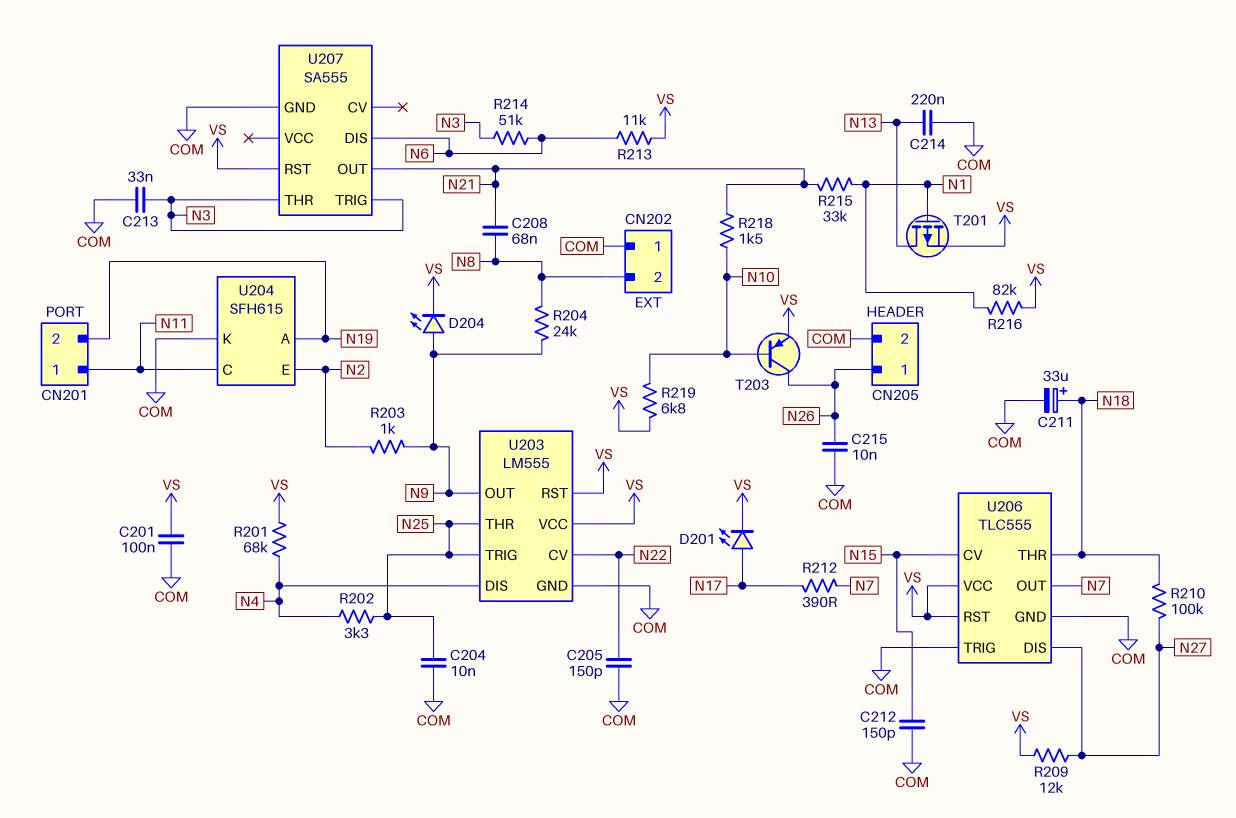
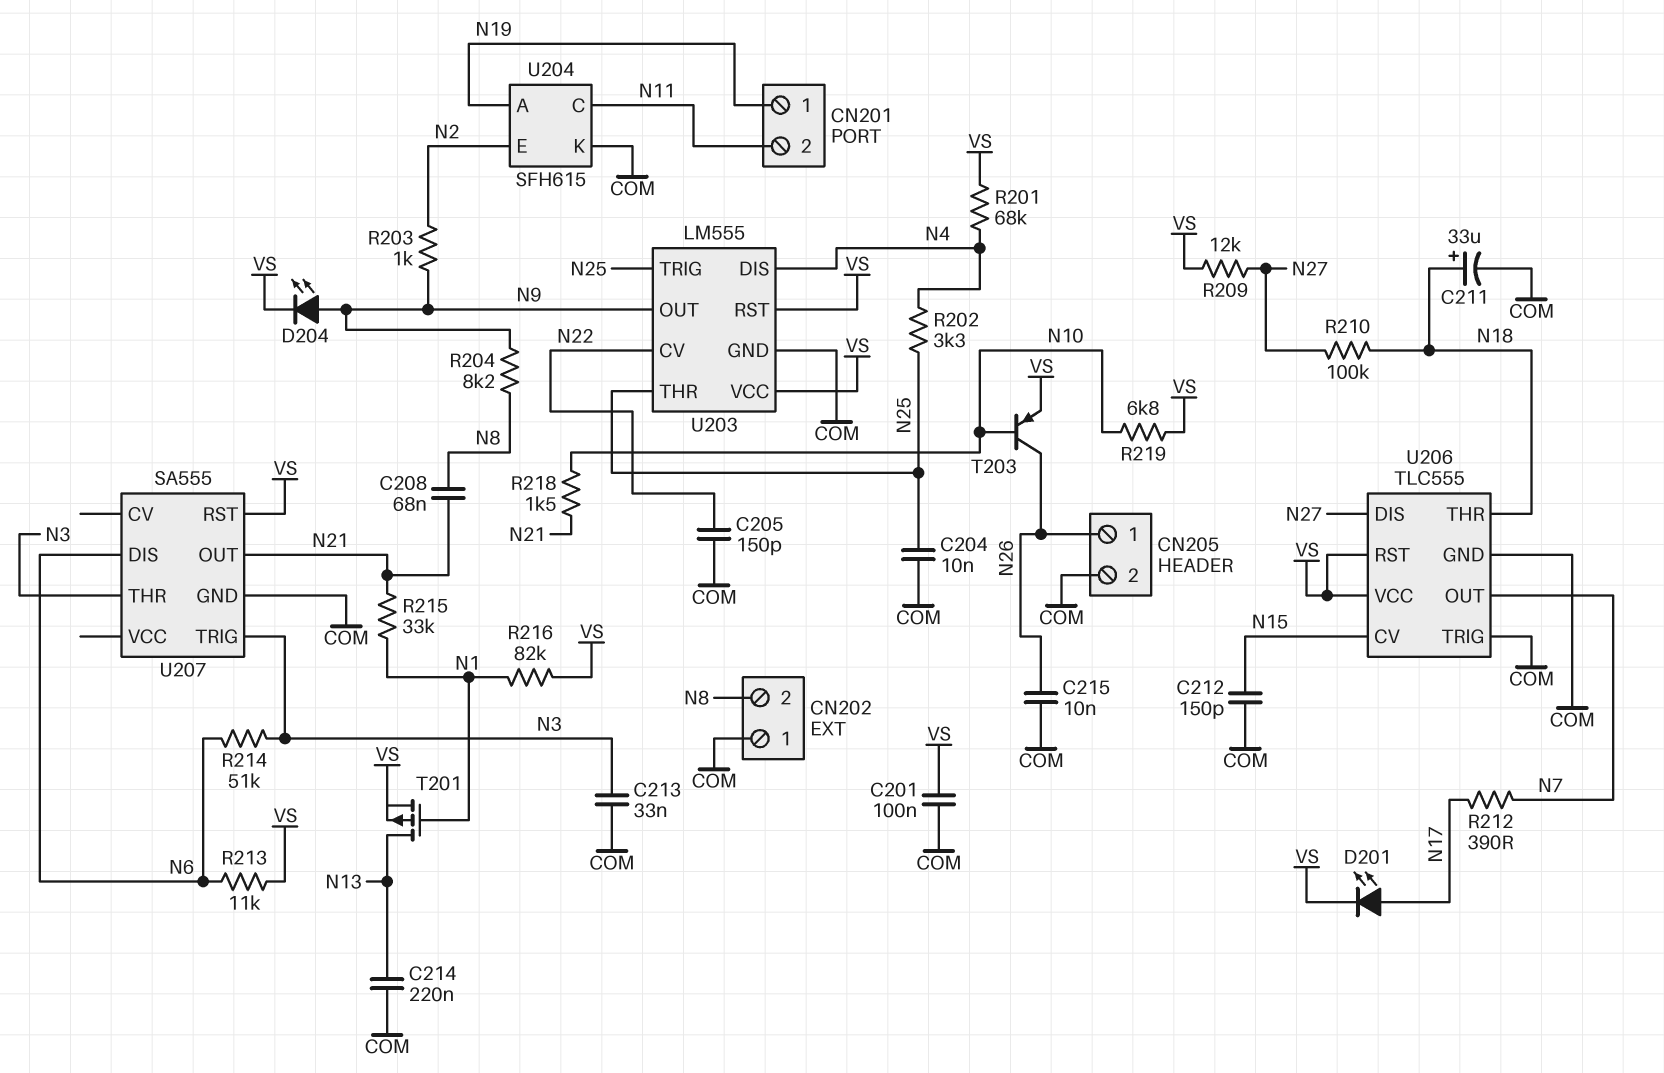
CN201 pin 1: N11 -> N19
CN201 pin 2: N19 -> N11
R204: 24k (N8, N9) -> 8.2k (N8, N9)

